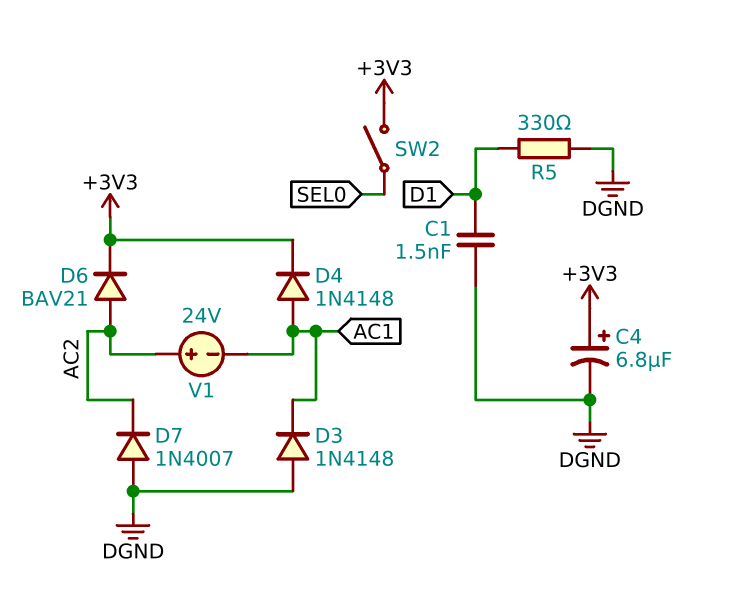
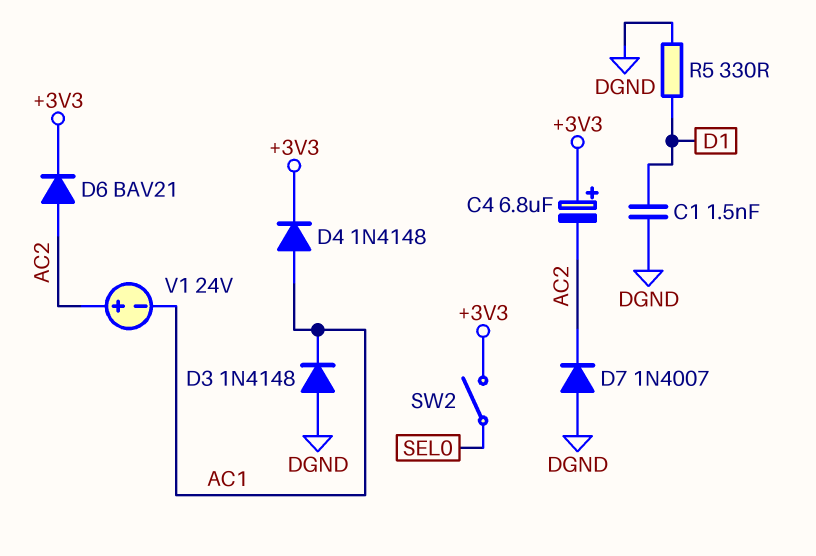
C4: 6.8uF (plus +3V3, minus DGND) -> 6.8uF (plus +3V3, minus AC2)

